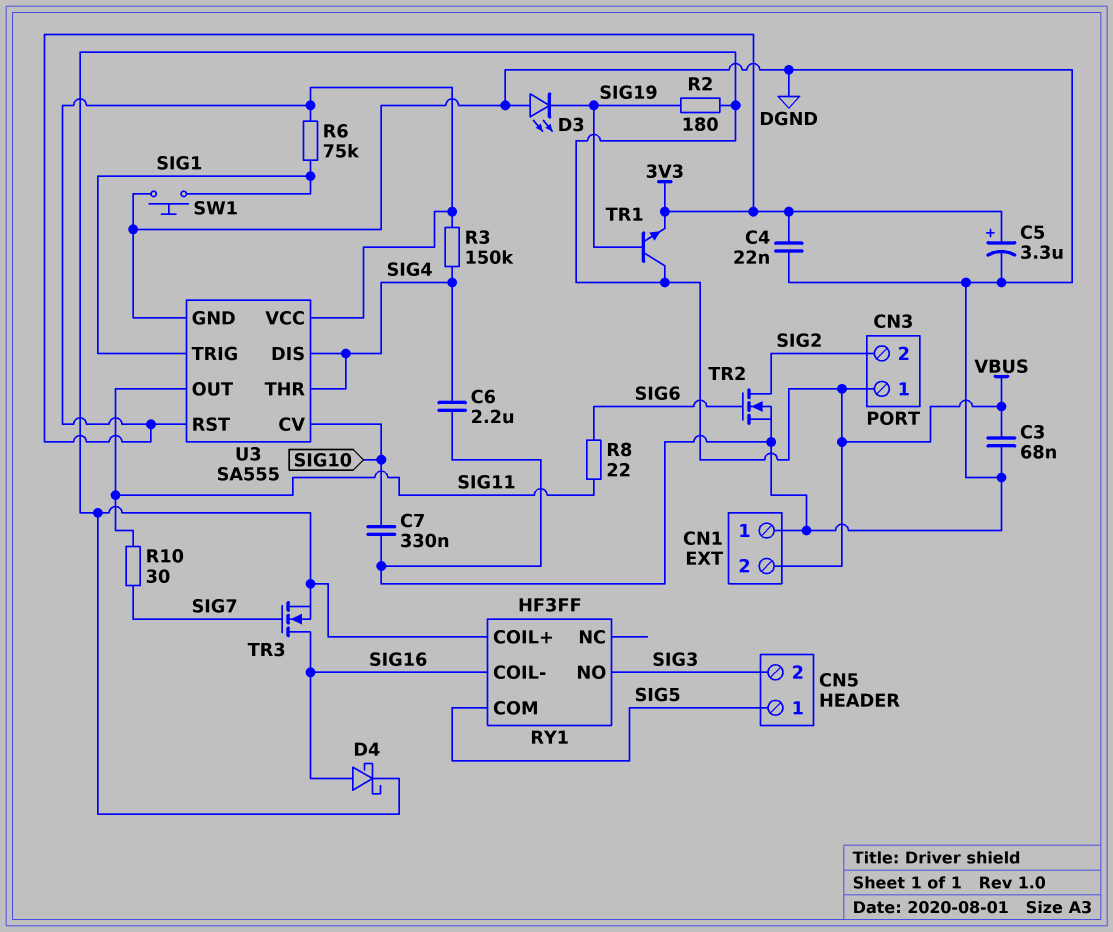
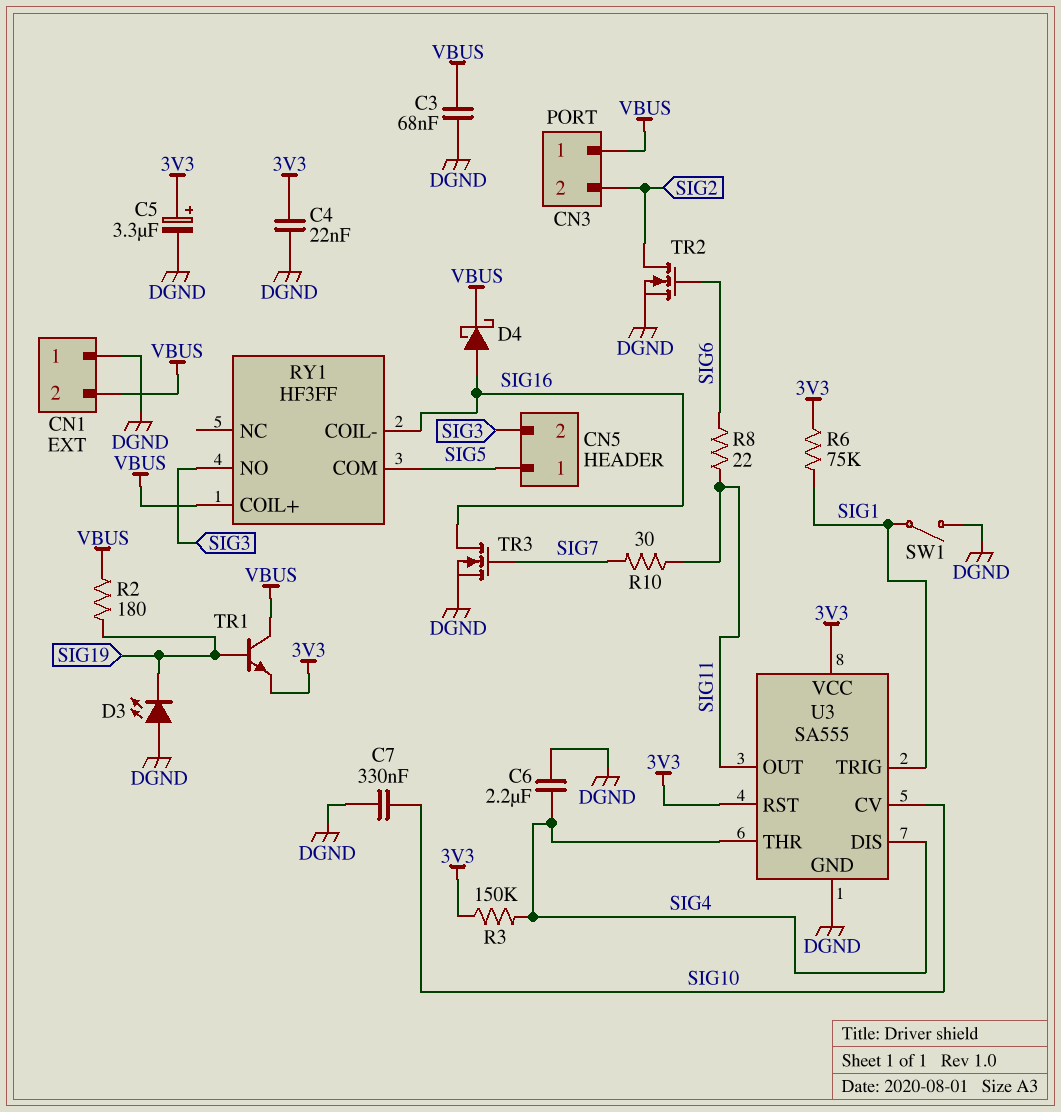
SW1: button (DGND, SIG1) -> switch (DGND, SIG1)
TR3: NMOS (G SIG7, D SIG16, S VBUS) -> NMOS (G SIG7, D SIG16, S DGND)

